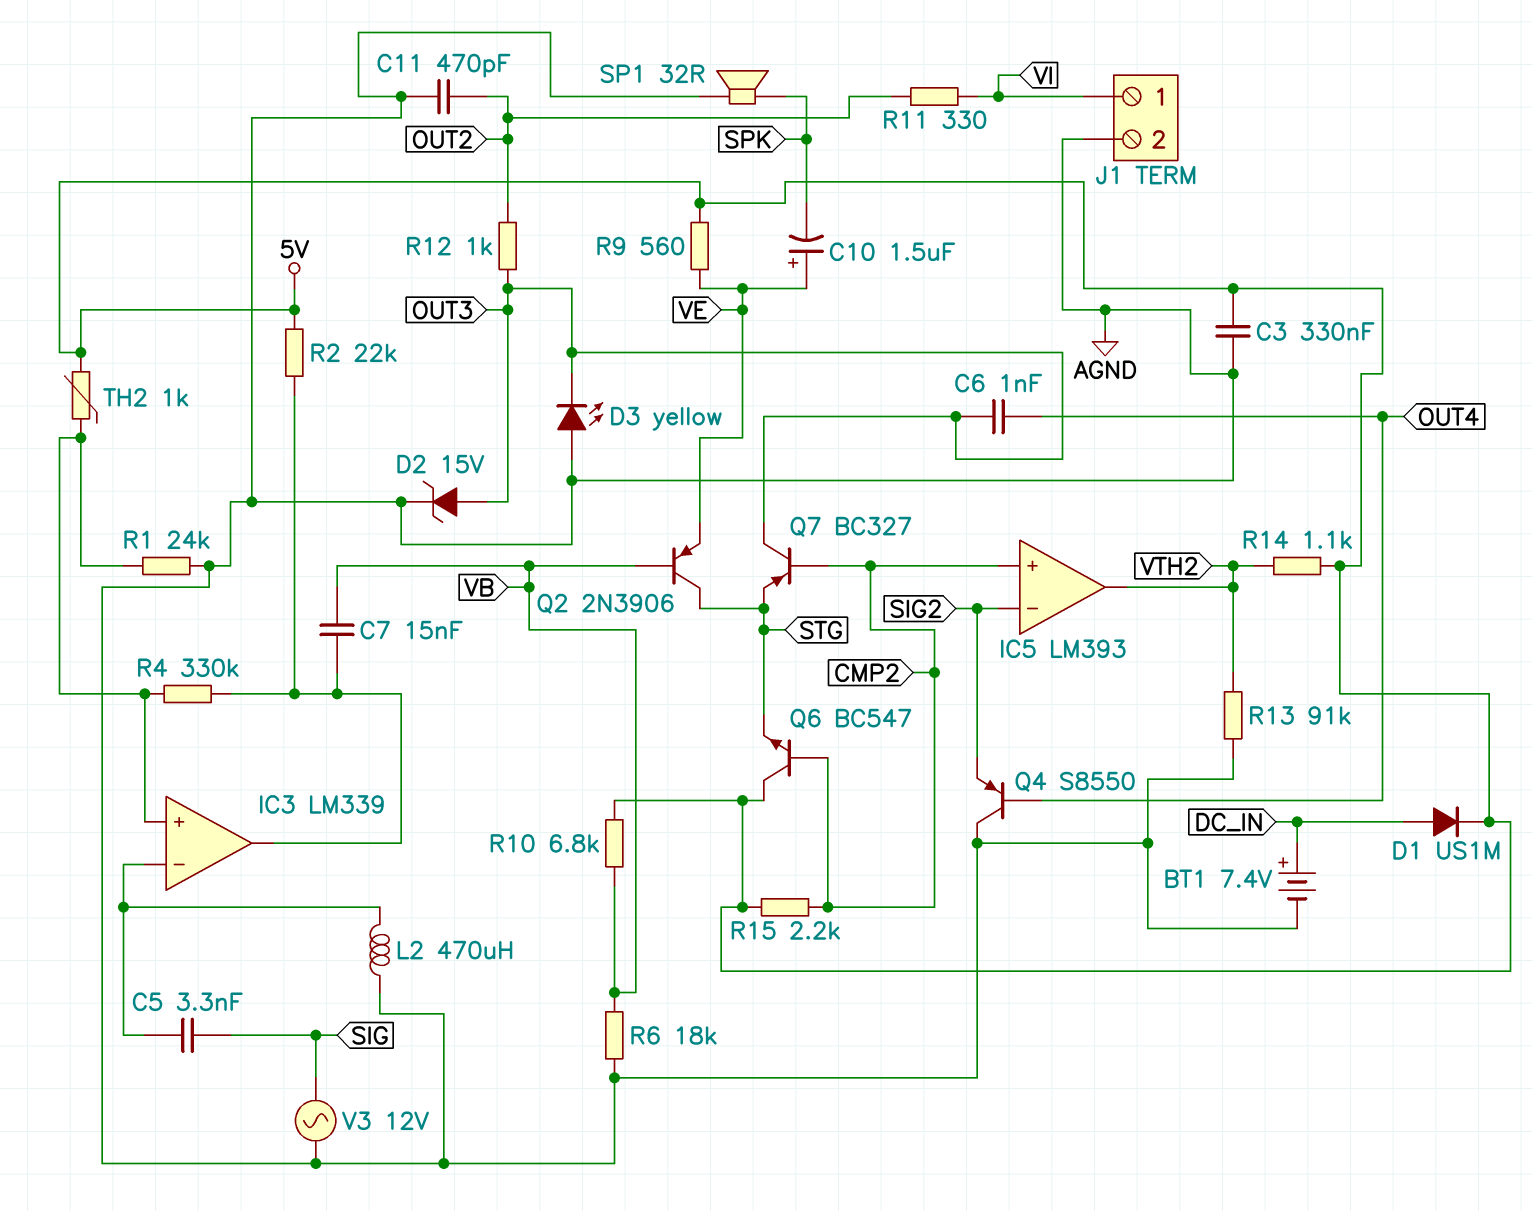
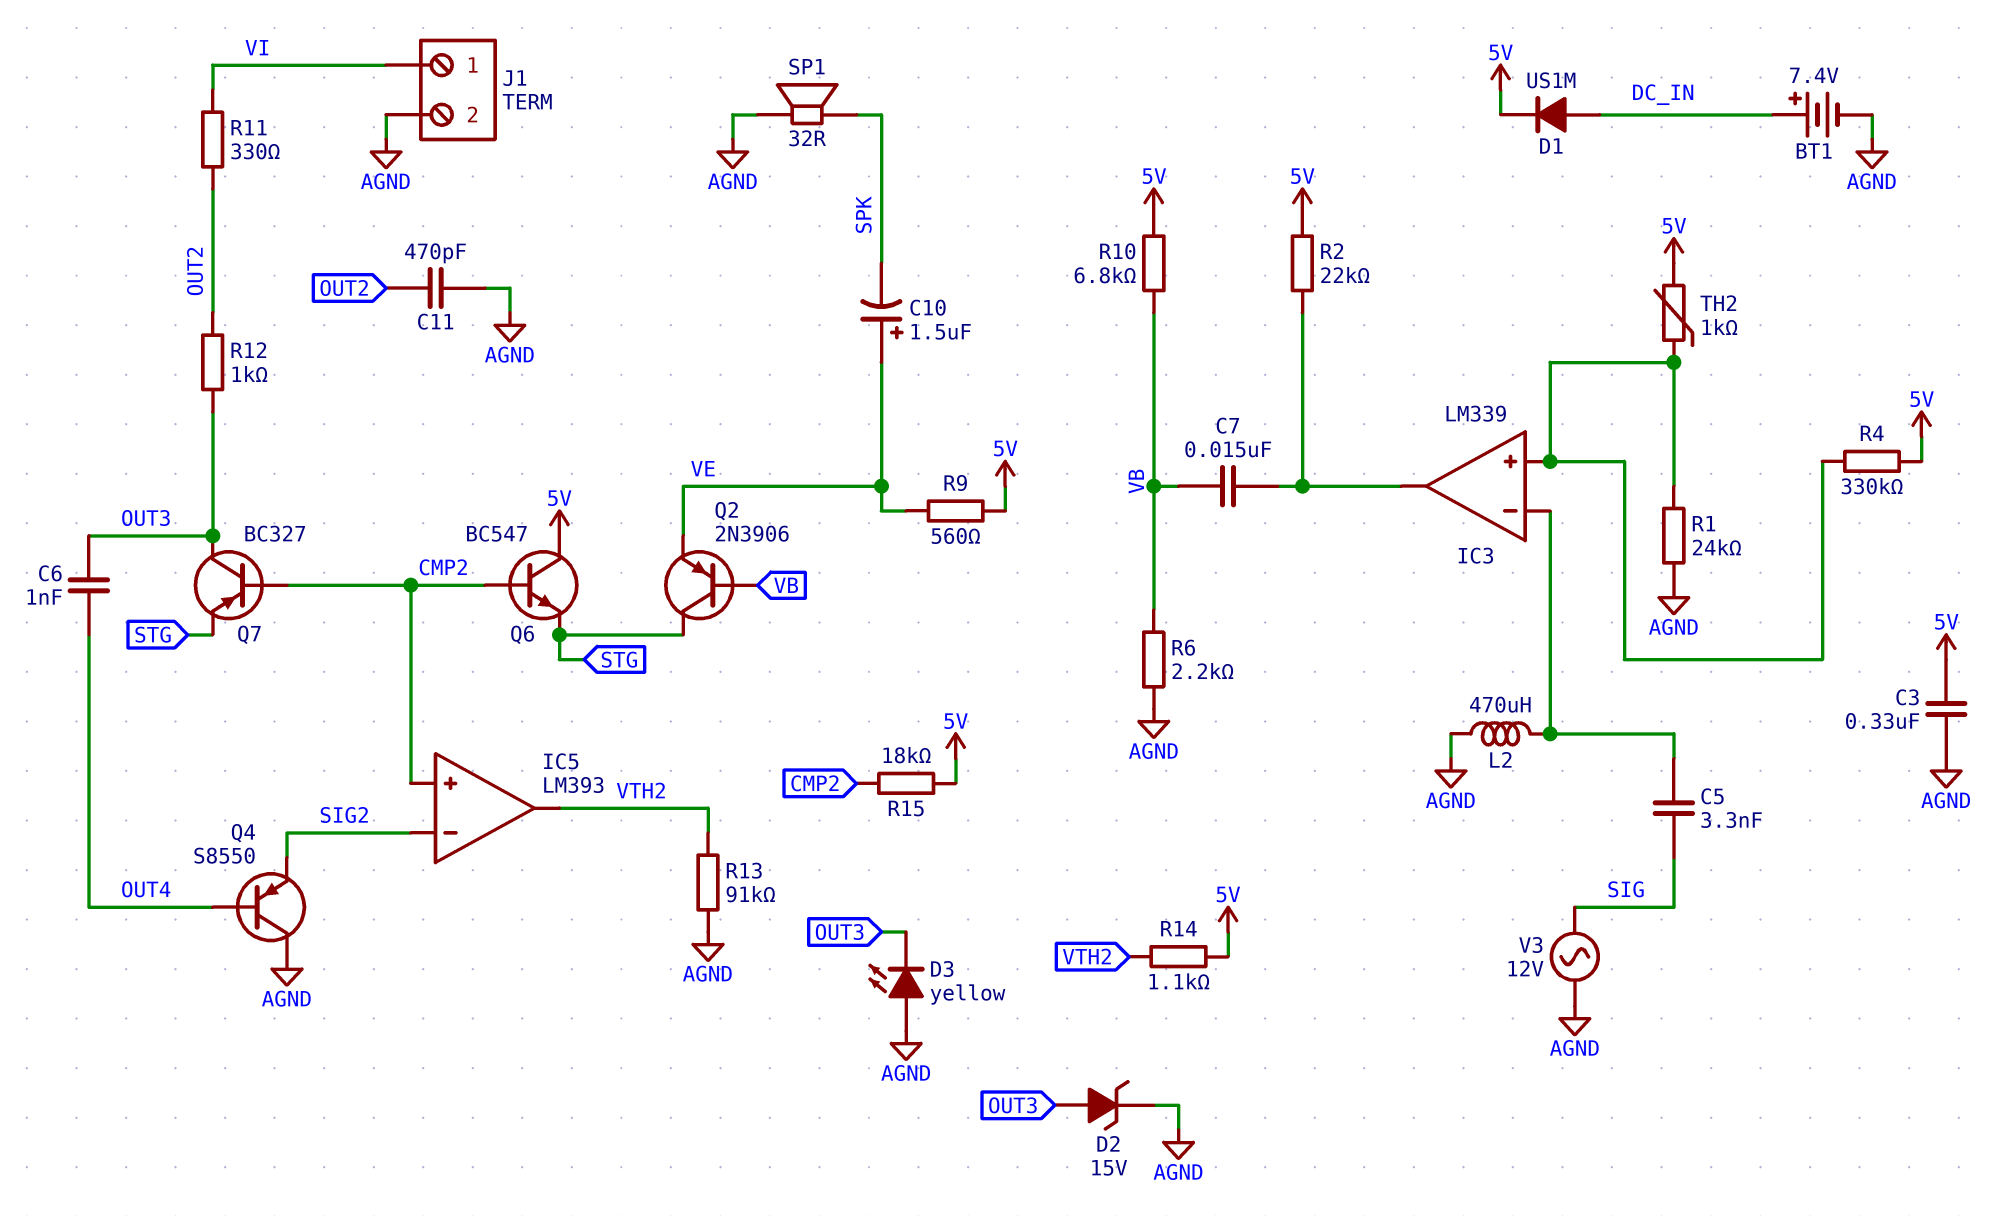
R4: 330k (IC3/in+, IC3/out) -> 330k (5V, IC3/in+)
R6: 18k (AGND, VB) -> 2.2k (AGND, VB)
R15: 2.2k (5V, CMP2) -> 18k (5V, CMP2)

